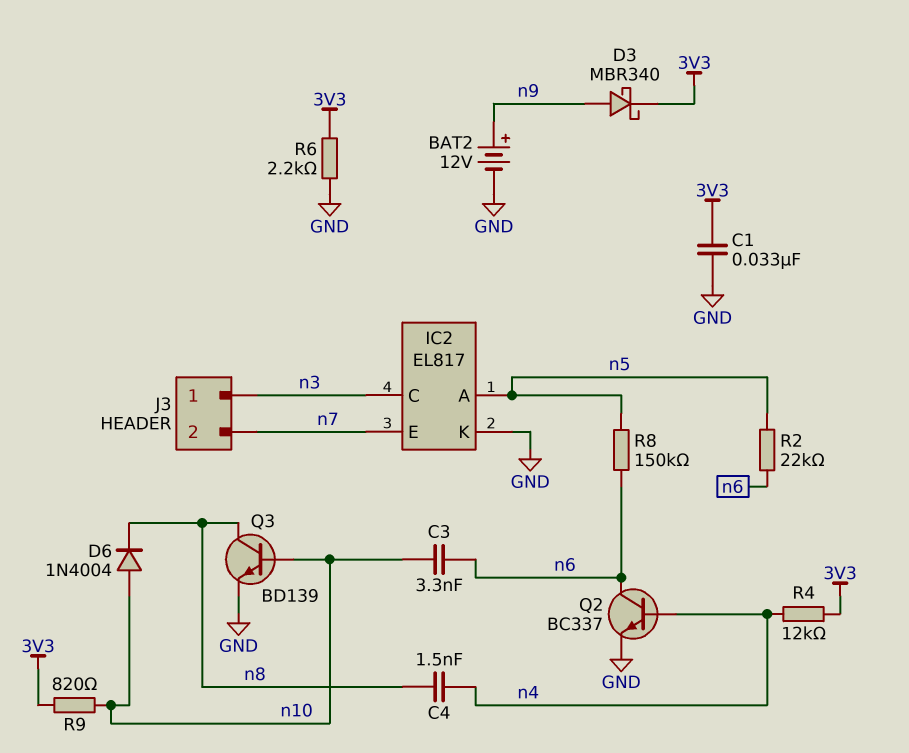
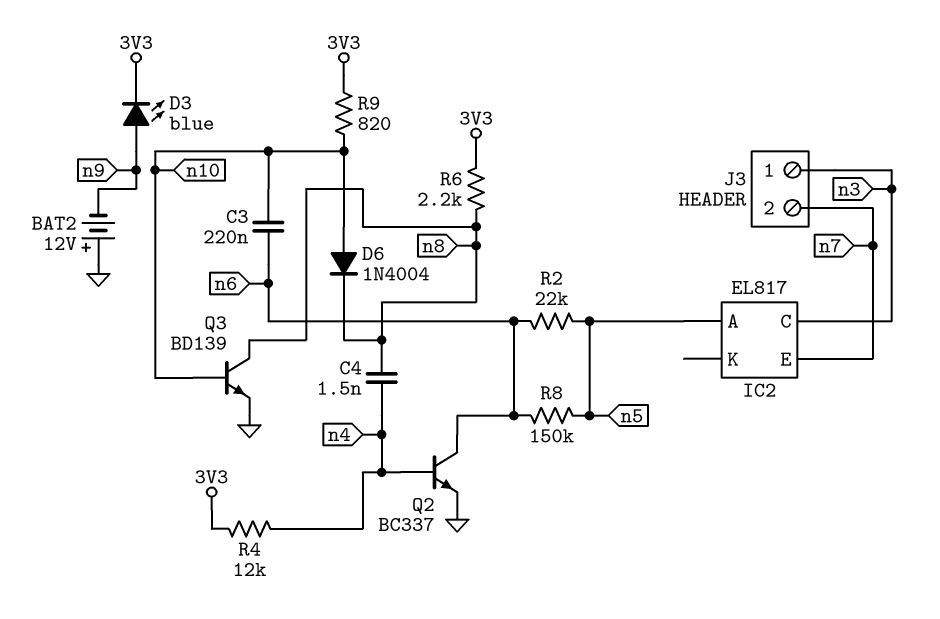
BAT2: 12V (plus n9, minus GND) -> 12V (plus GND, minus n9)
C1: 33nF (3V3, GND) -> none
C3: 3.3nF (n6, n10) -> 220nF (n6, n10)
D3: schottky MBR340 (A n9, K 3V3) -> LED blue (A n9, K 3V3)
IC2 pin K: GND -> none
R6: 2.2k (3V3, GND) -> 2.2k (3V3, n8)

